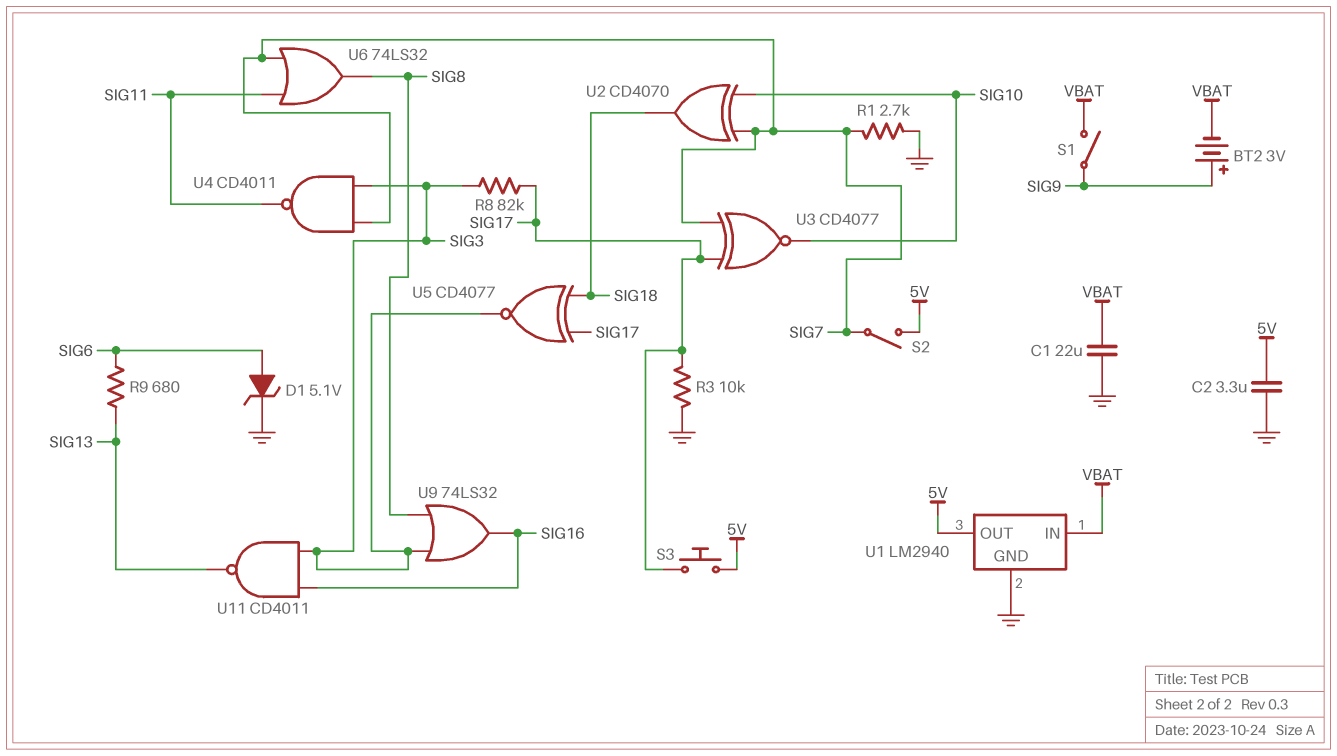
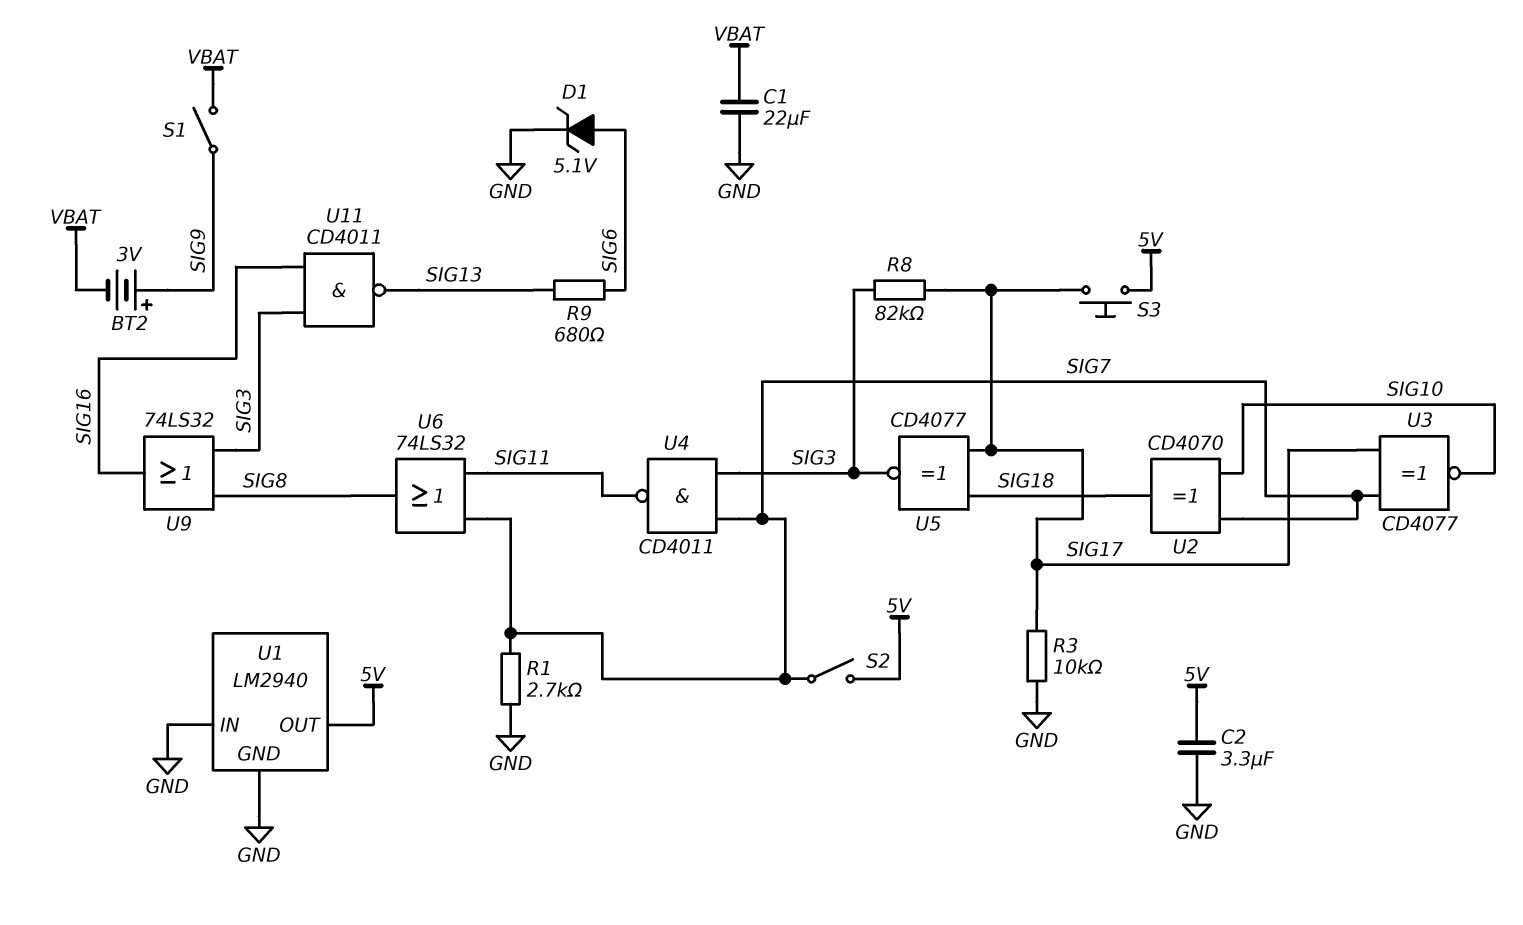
U1 pin IN: VBAT -> GND

